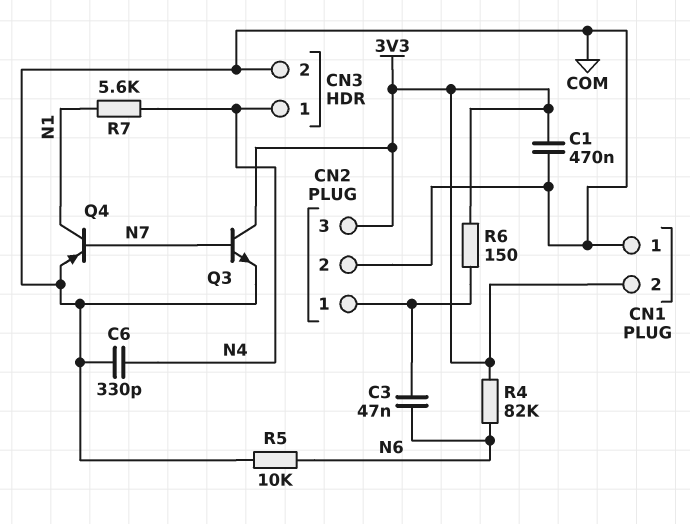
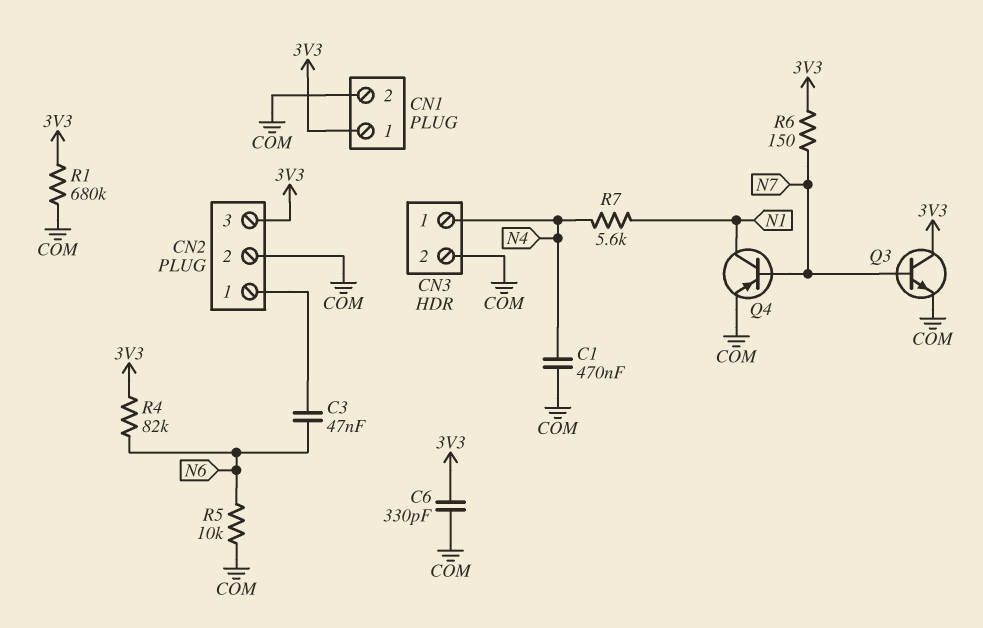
C1: 470nF (3V3, COM) -> 470nF (COM, N4)
C6: 330pF (COM, N4) -> 330pF (3V3, COM)
CN1 pin 1: COM -> 3V3
CN1 pin 2: 3V3 -> COM
R1: none -> 680k (3V3, COM)
R6: 150 (3V3, CN2/1) -> 150 (3V3, N7)

